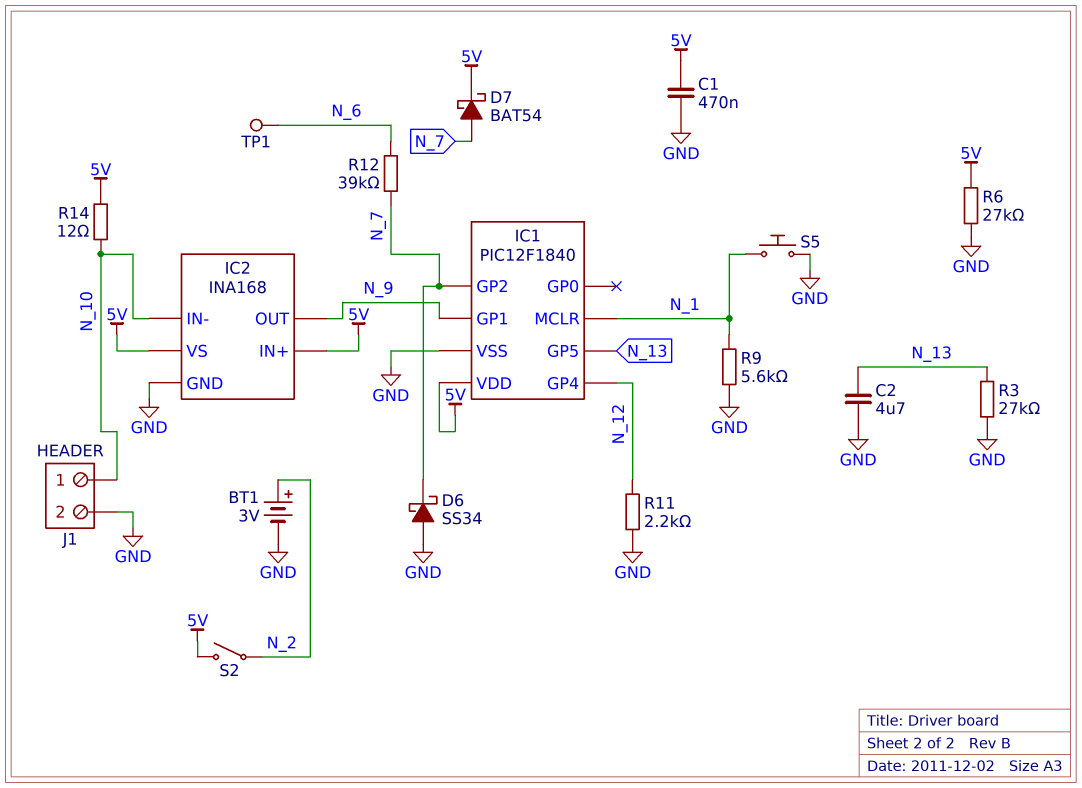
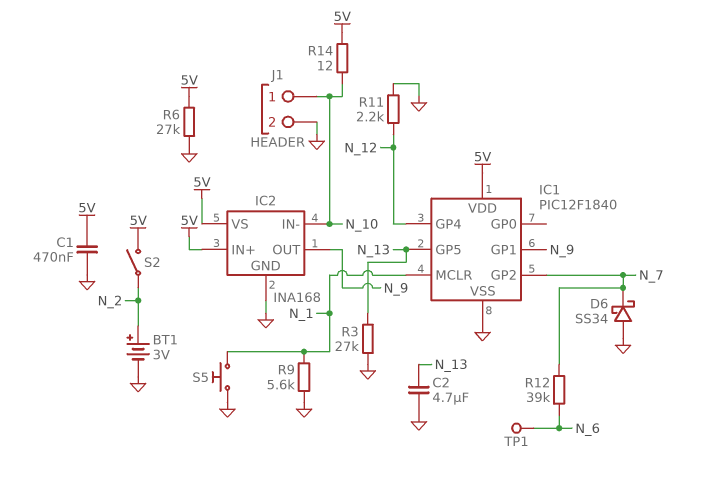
D7: schottky BAT54 (A N_7, K 5V) -> none

